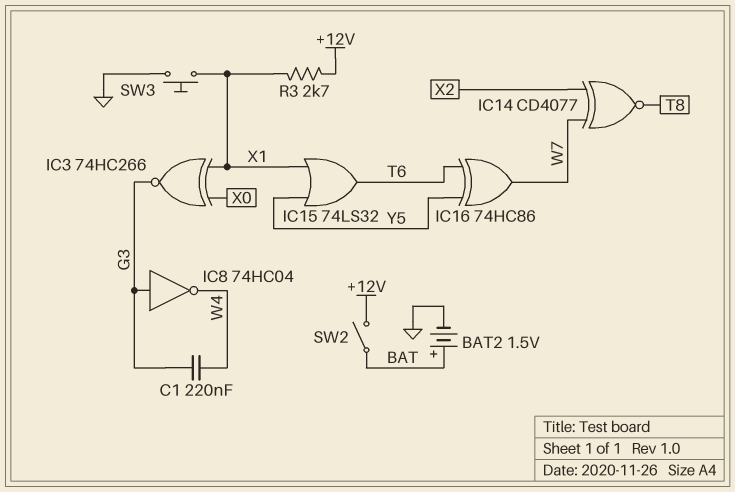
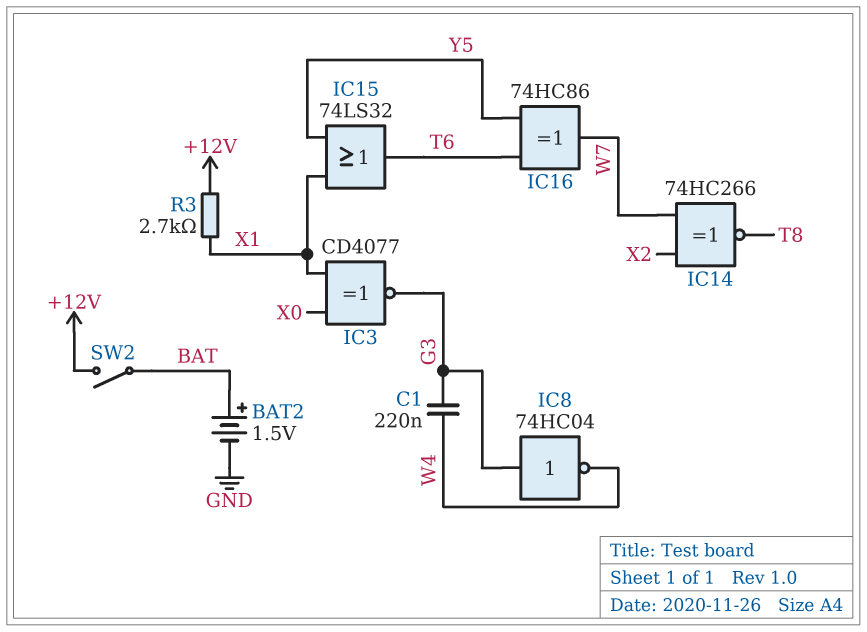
IC3: XNOR 74HC266 (in X0, in X1, out G3) -> XNOR CD4077 (in X0, in X1, out G3)
IC14: XNOR CD4077 (in W7, in X2, out T8) -> XNOR 74HC266 (in W7, in X2, out T8)
SW3: button (GND, X1) -> none

